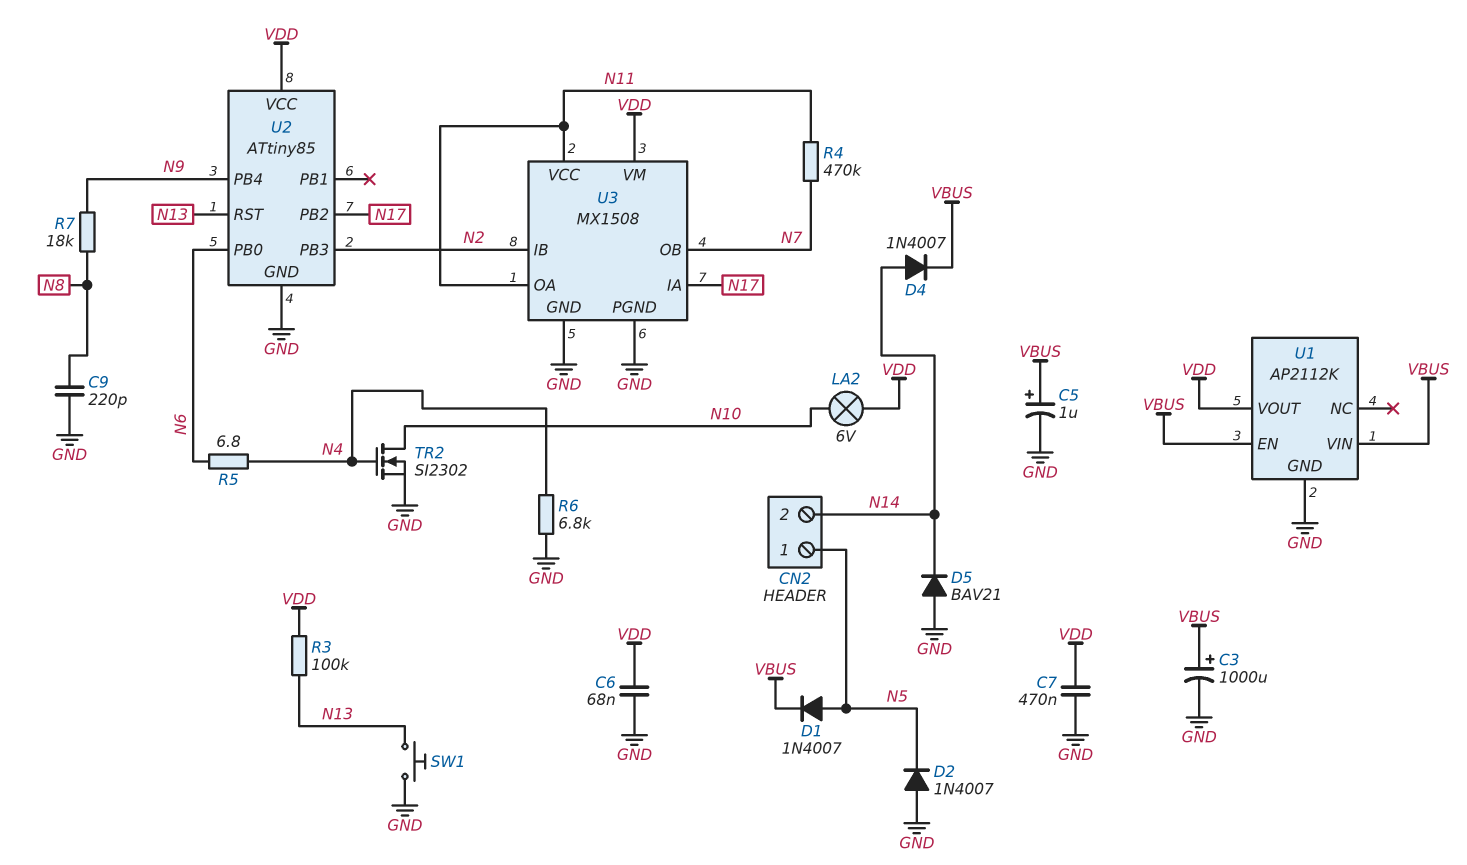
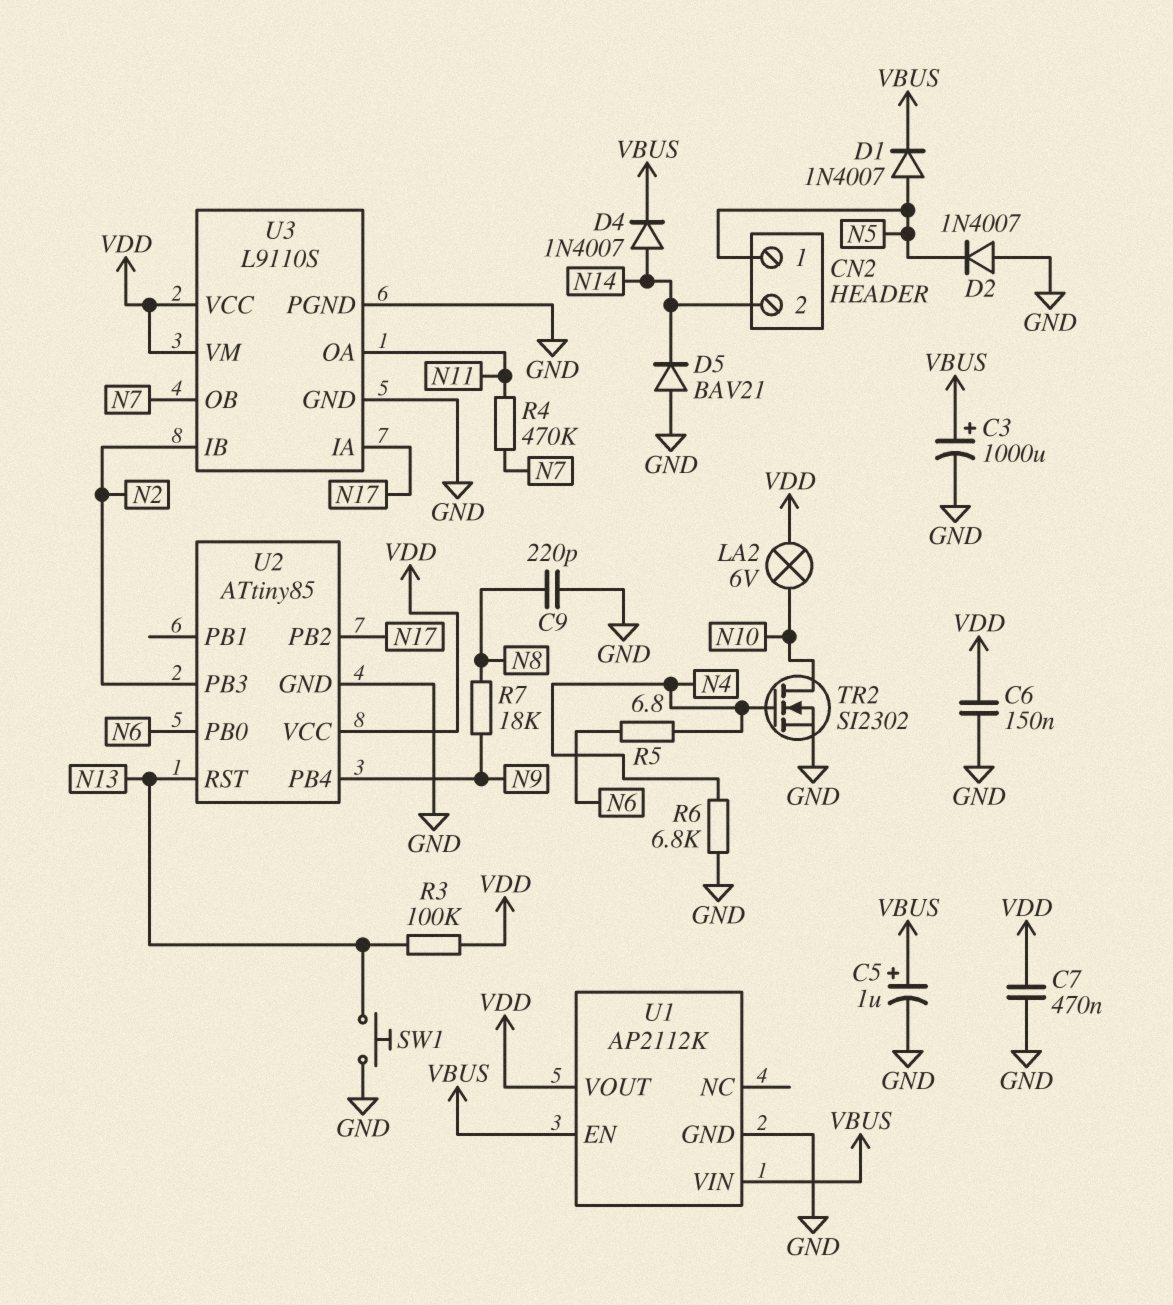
C6: 68nF (GND, VDD) -> 150nF (GND, VDD)
U3: MX1508 -> L9110S
U3 pin VCC: N11 -> VDD

